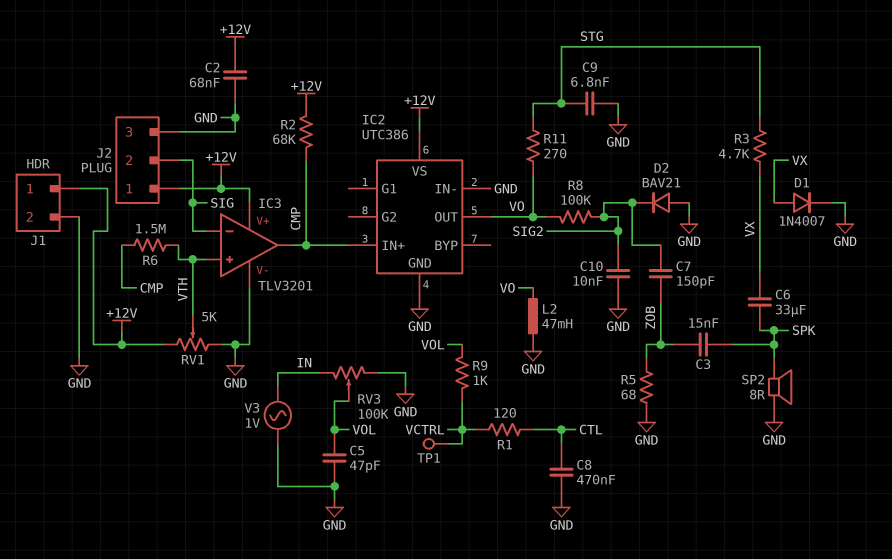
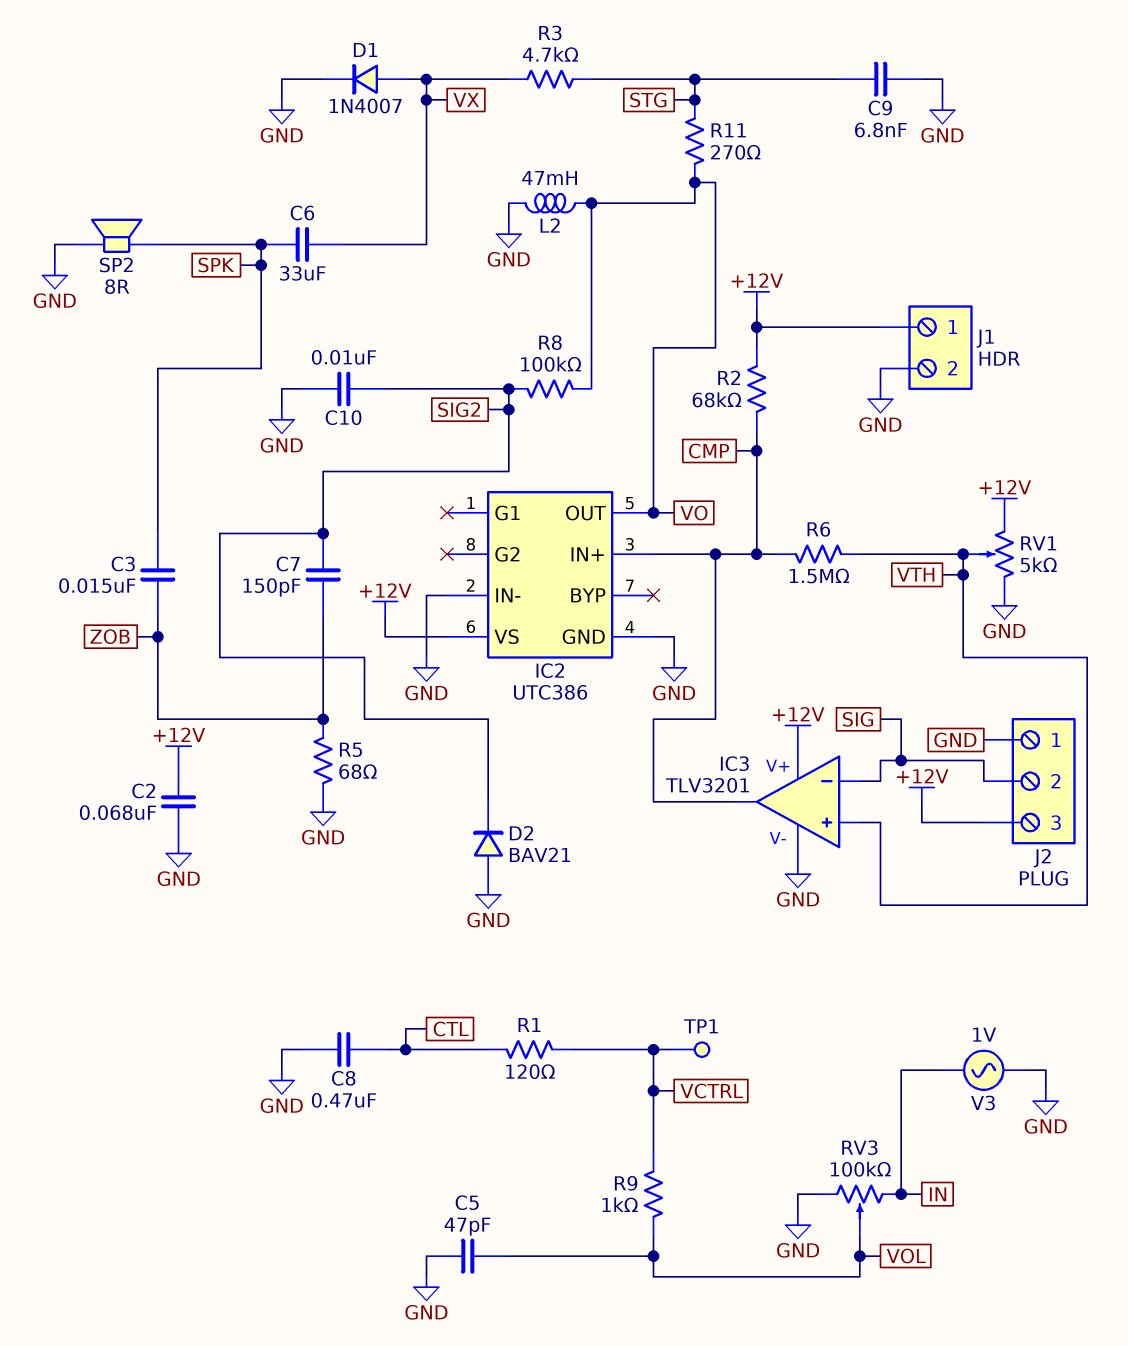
J2 pin 1: +12V -> GND
J2 pin 3: GND -> +12V

